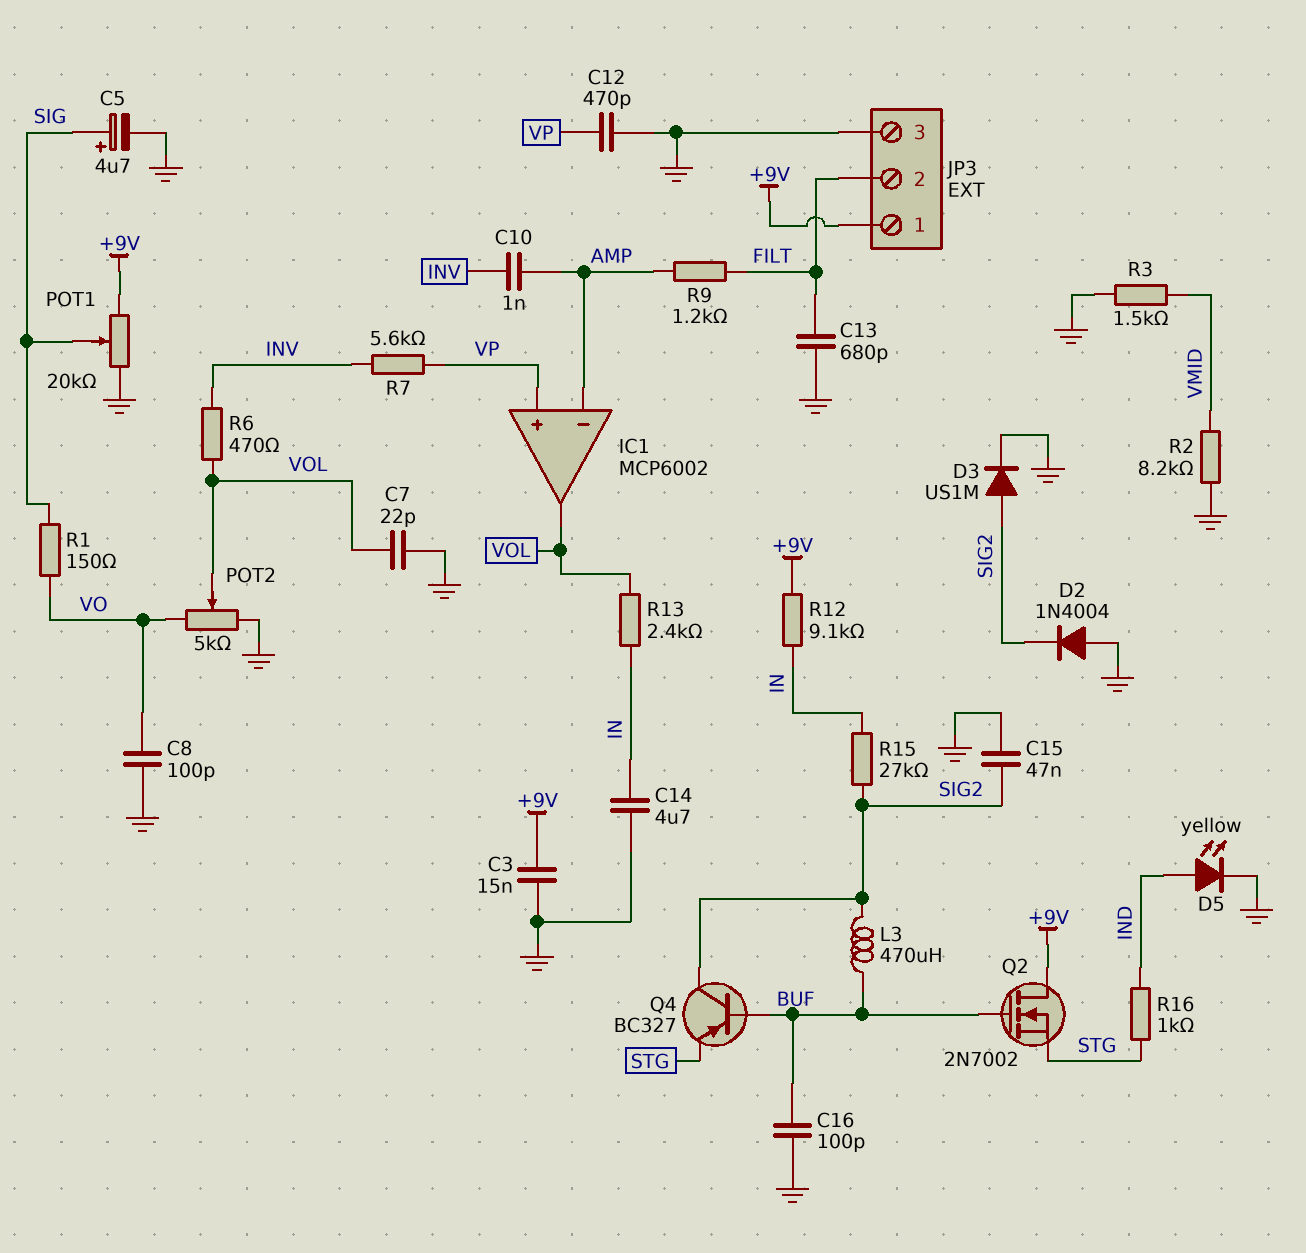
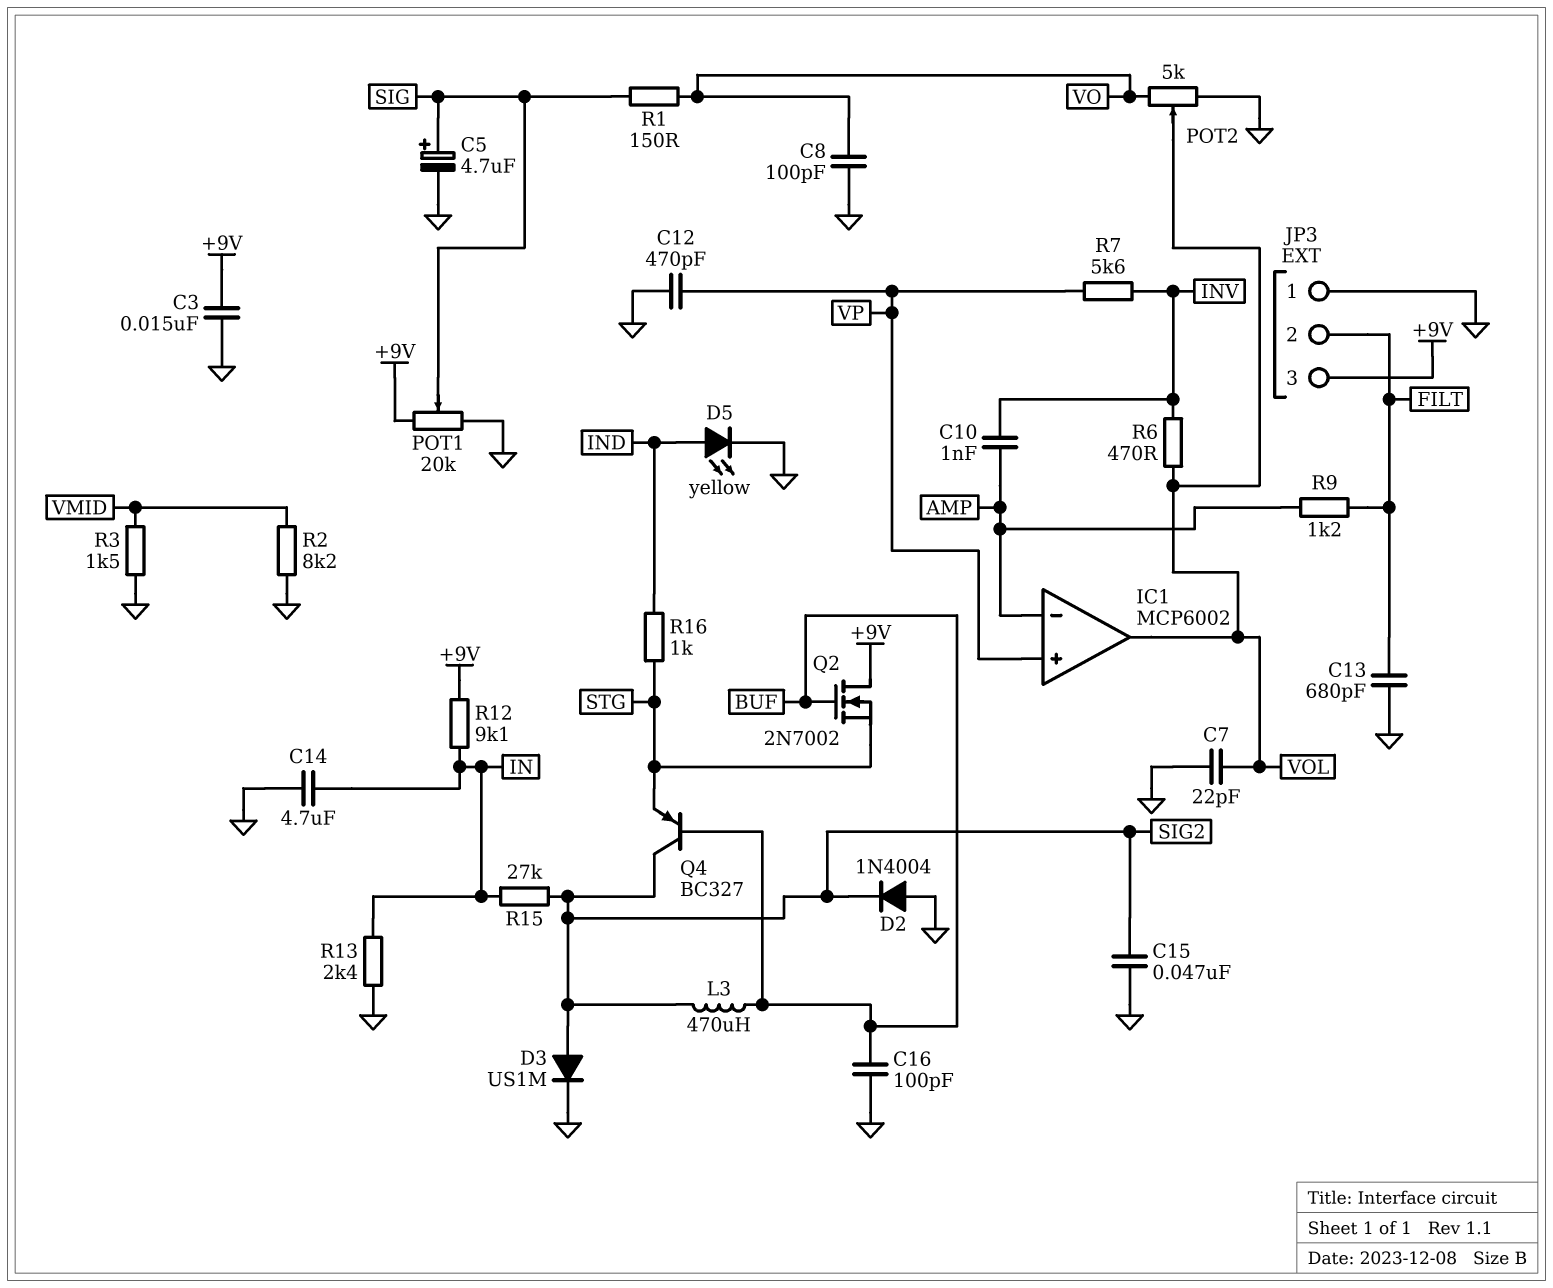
JP3 pin 1: +9V -> GND
JP3 pin 3: GND -> +9V
R13: 2.4k (IN, VOL) -> 2.4k (GND, IN)

